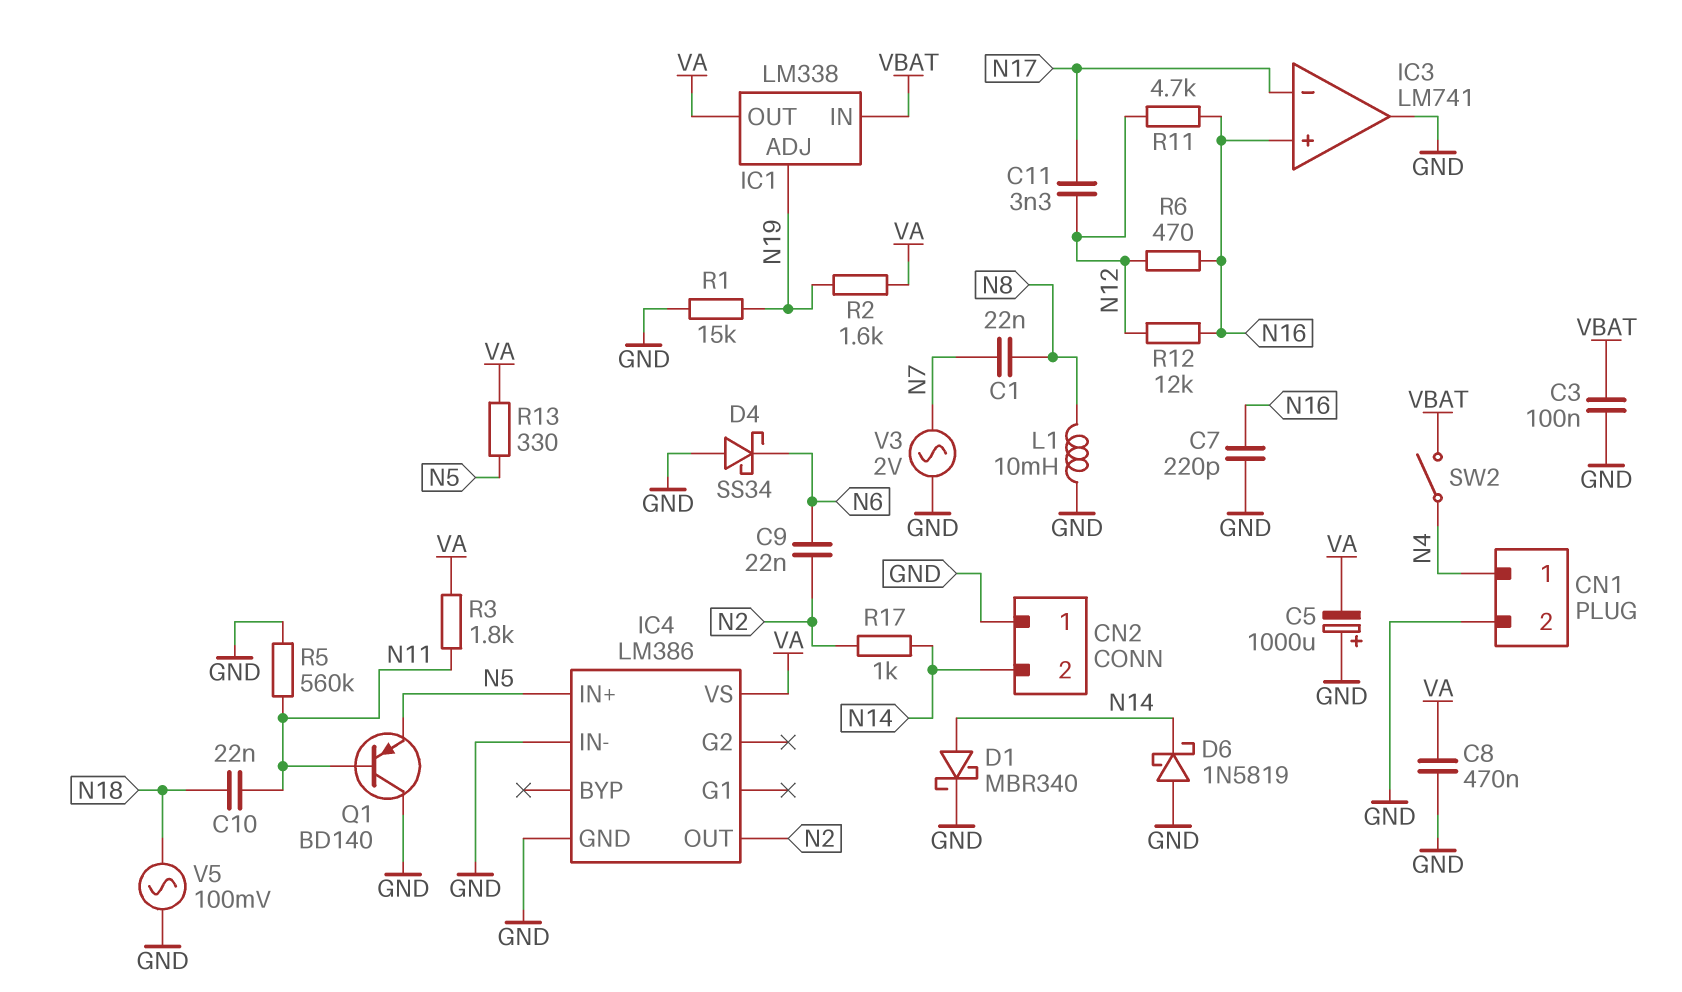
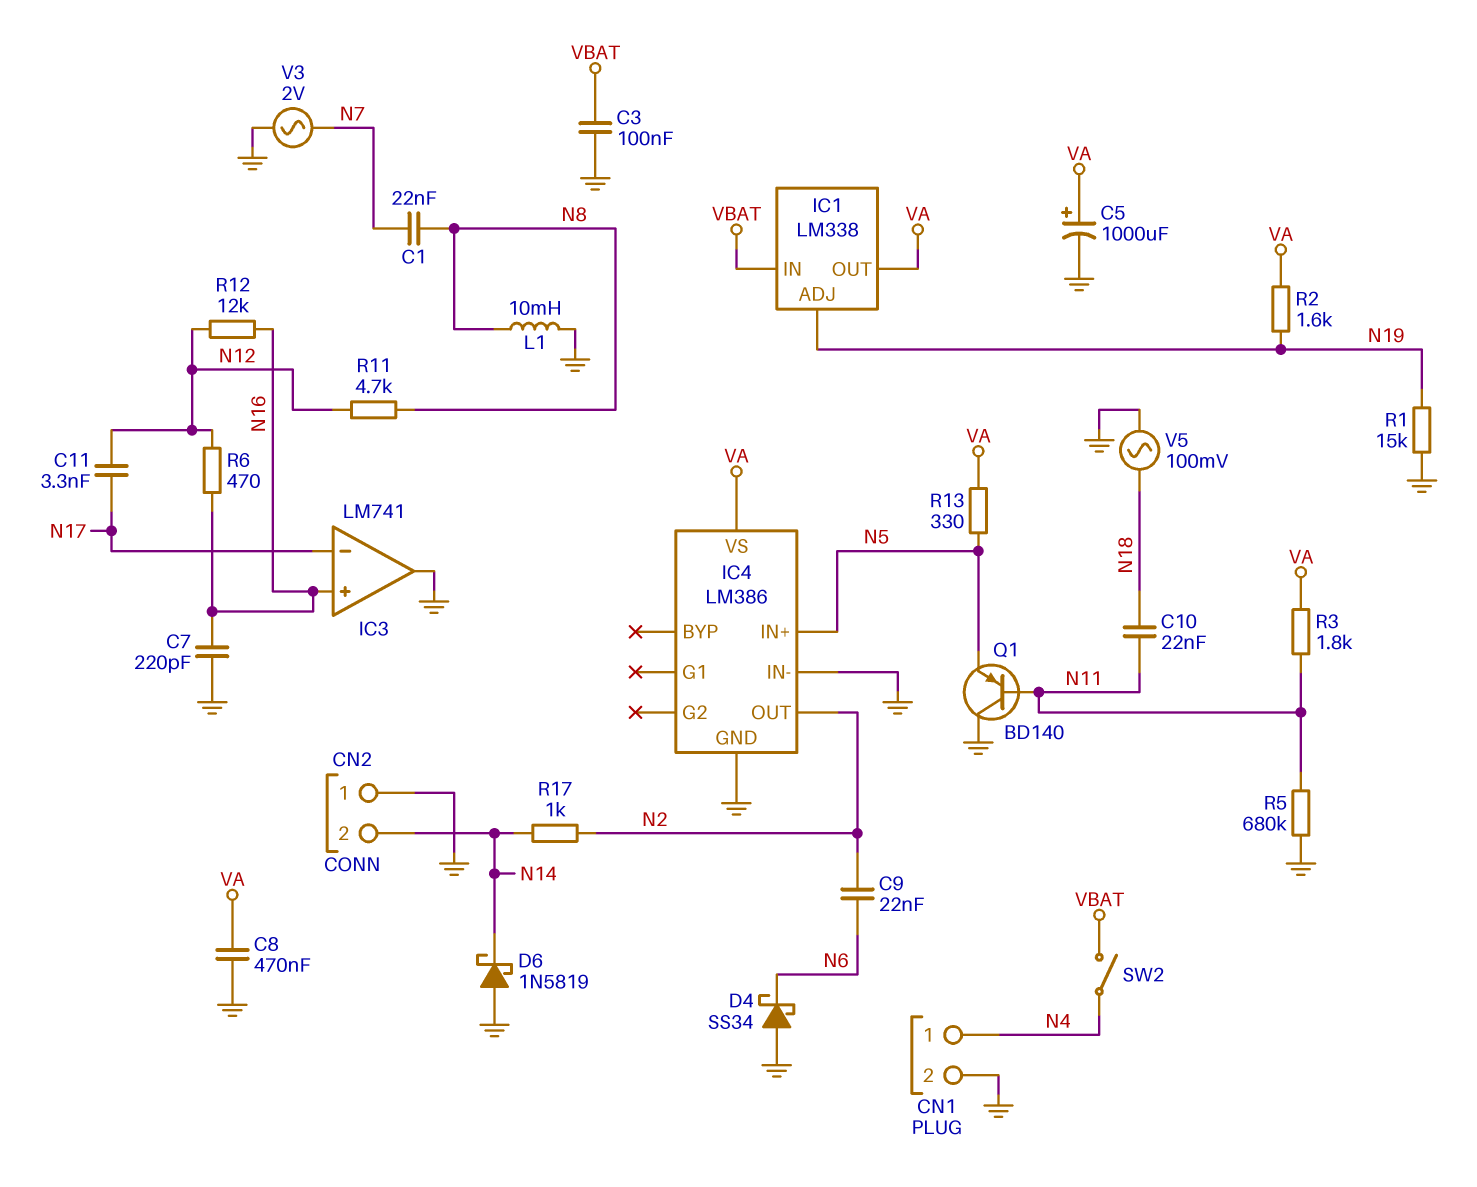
C5: 1000uF (plus GND, minus VA) -> 1000uF (plus VA, minus GND)
D1: schottky MBR340 (A N14, K GND) -> none
R5: 560k (GND, N11) -> 680k (GND, N11)
R11: 4.7k (N12, N16) -> 4.7k (N8, N12)

